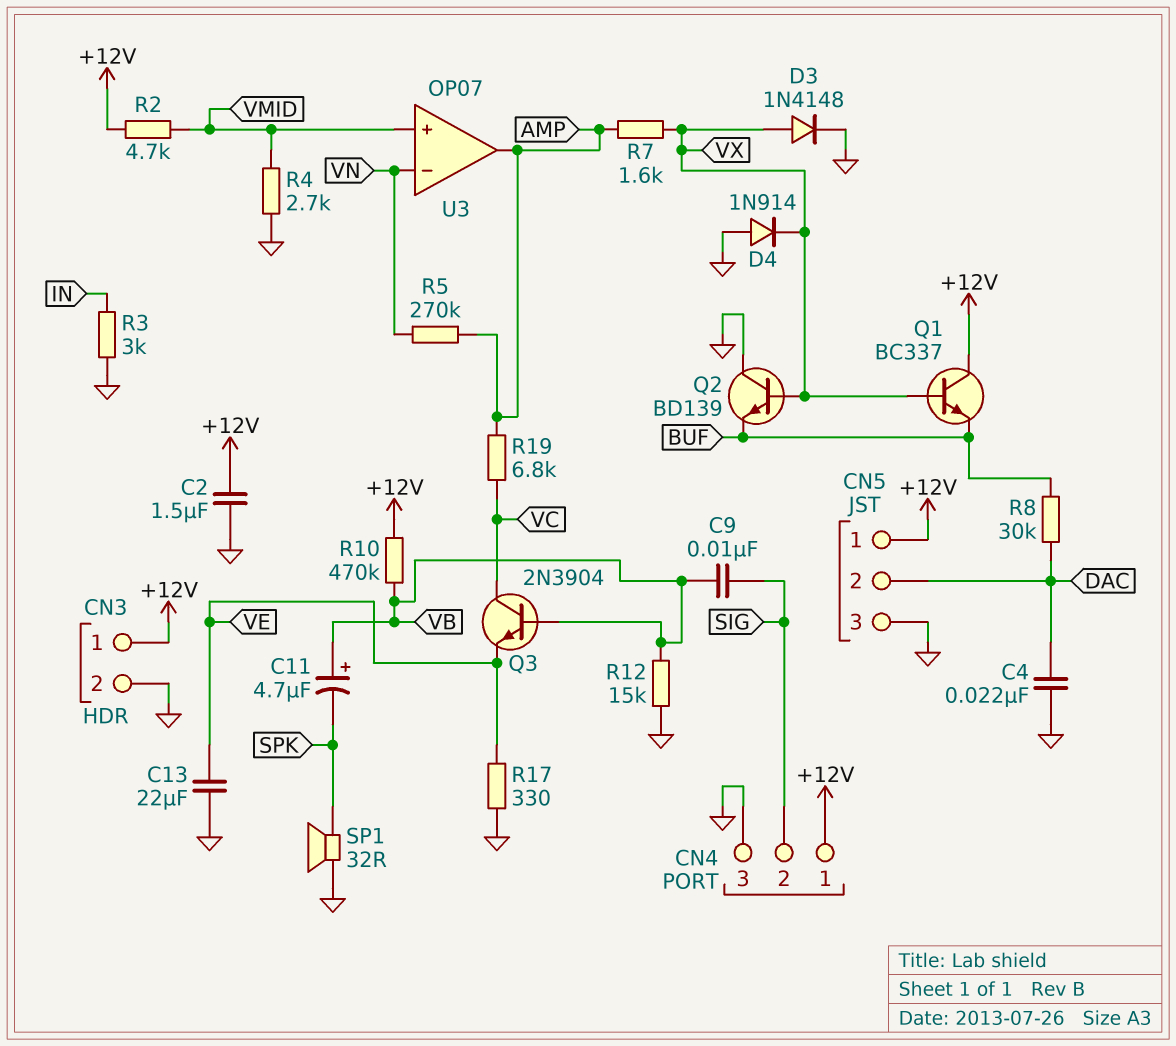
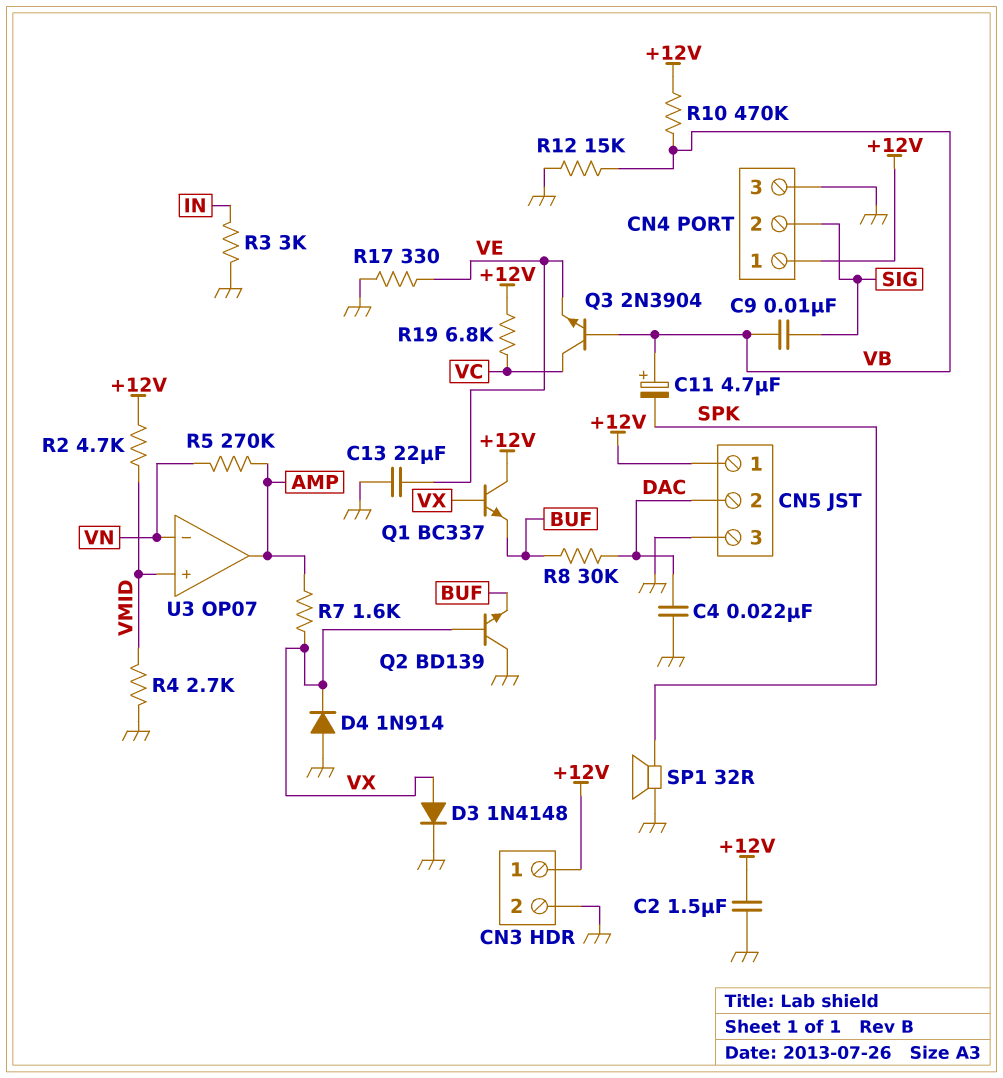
R19: 6.8k (AMP, VC) -> 6.8k (+12V, VC)

